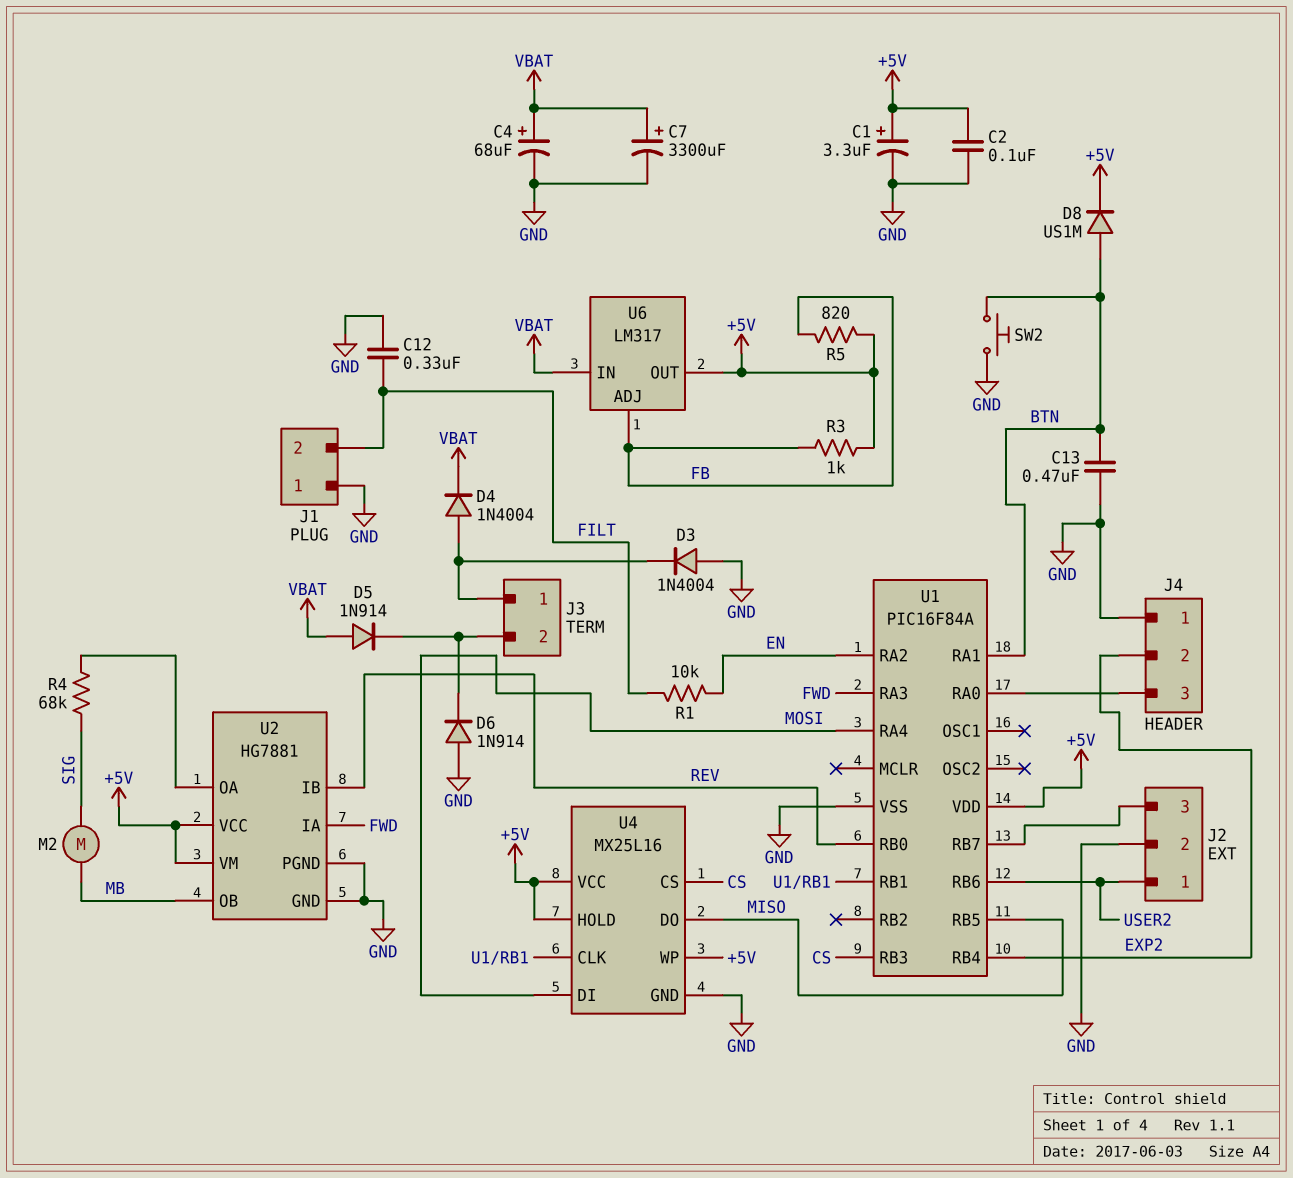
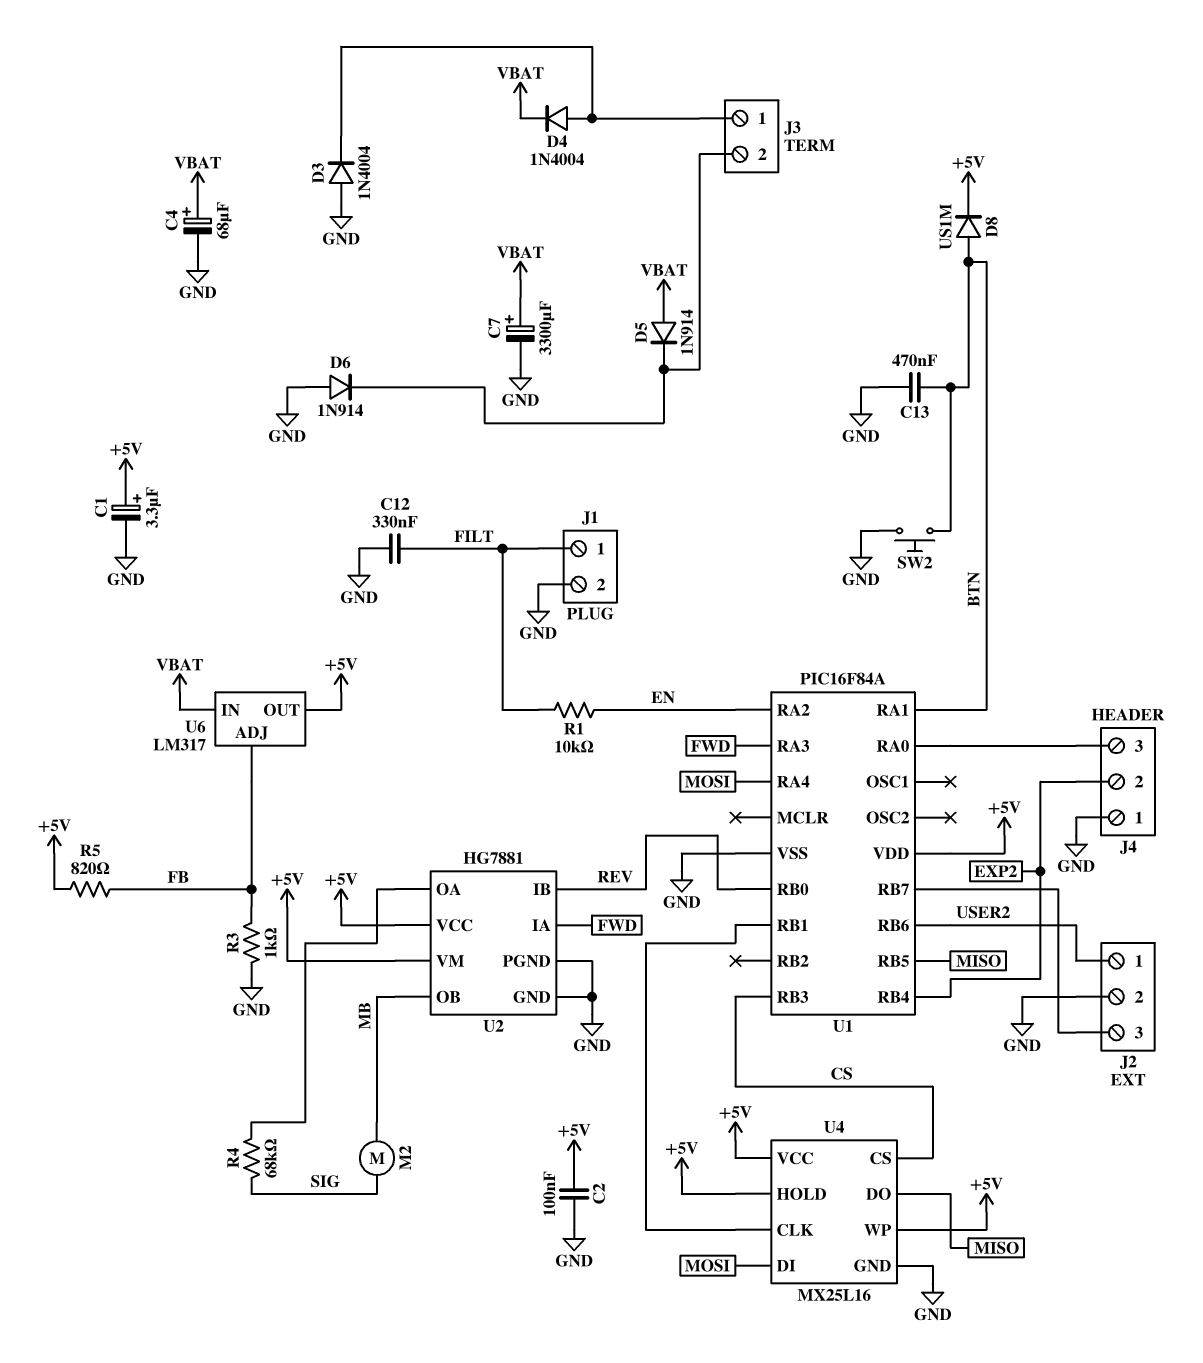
J1 pin 1: GND -> FILT
J1 pin 2: FILT -> GND
R3: 1k (+5V, FB) -> 1k (FB, GND)

